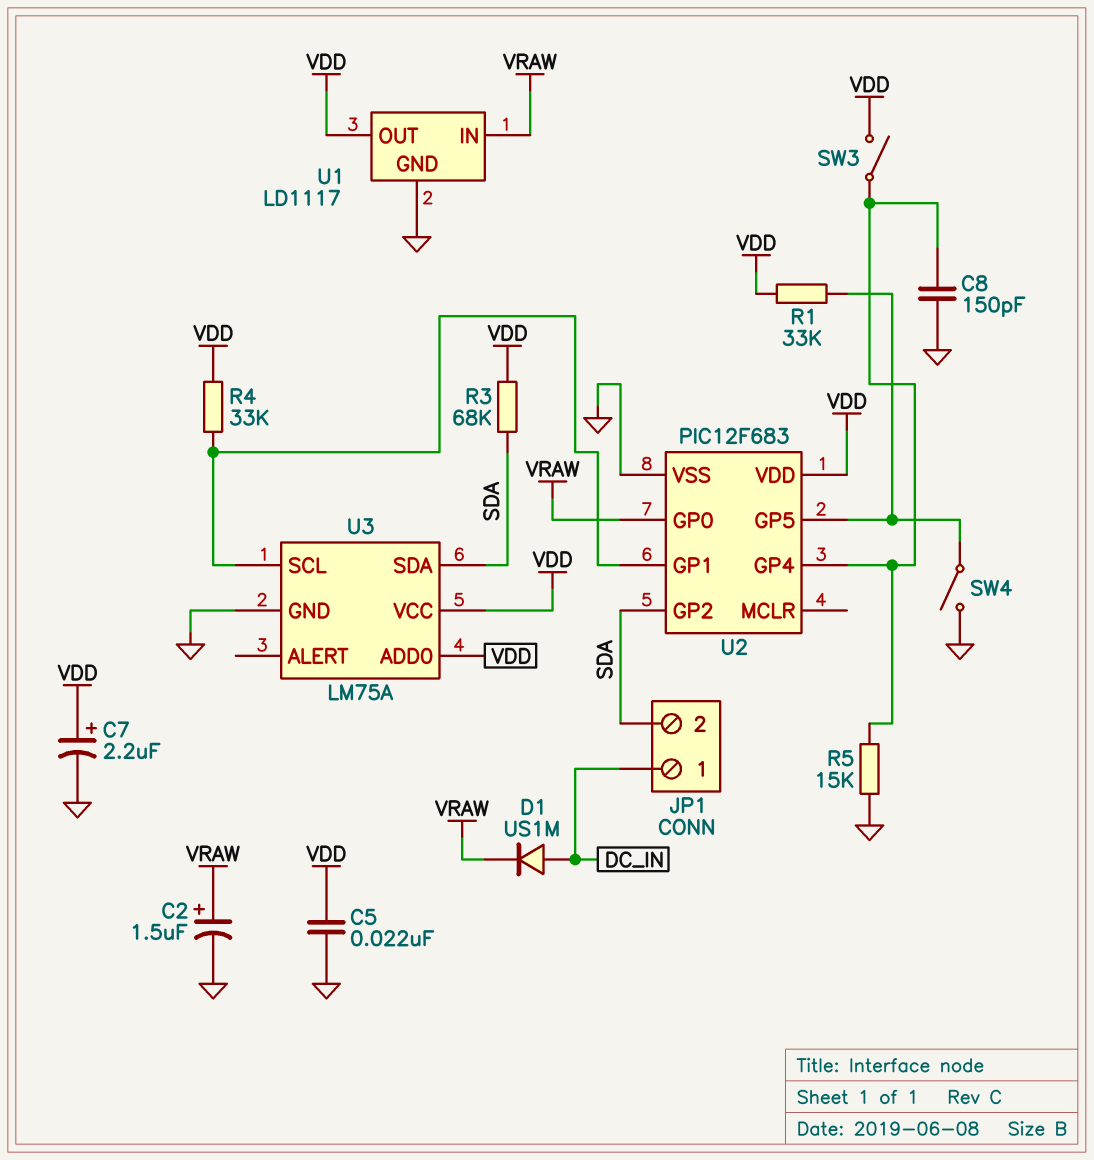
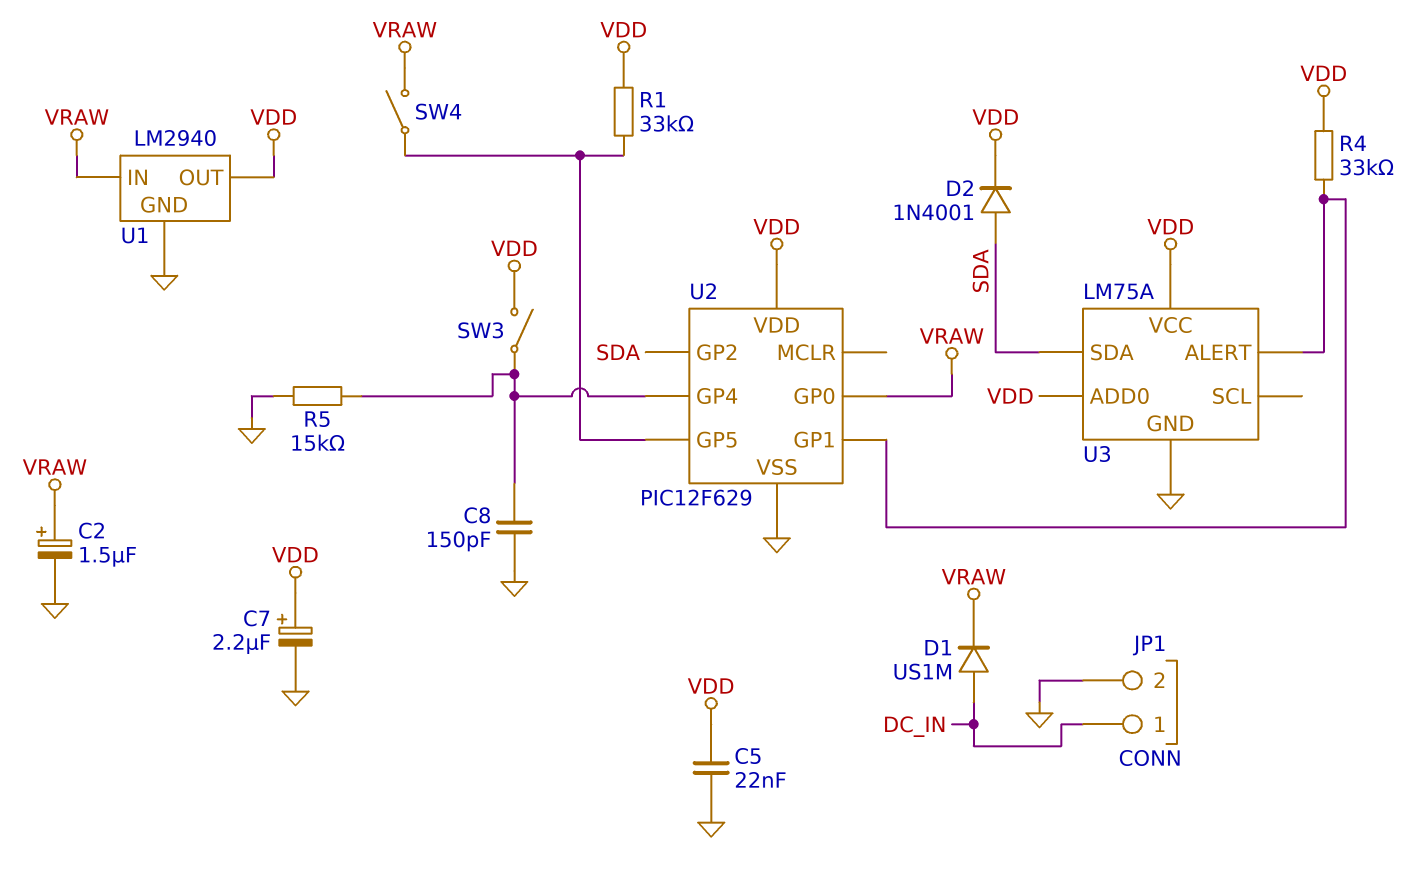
D2: none -> diode 1N4001 (A SDA, K VDD)
JP1 pin 2: SDA -> GND
R3: 68k (SDA, VDD) -> none
SW4: switch (GND, U2/GP5) -> switch (U2/GP5, VRAW)
U1: LD1117 -> LM2940
U2: PIC12F683 -> PIC12F629
U3 pin ALERT: none -> U2/GP1
U3 pin SCL: U2/GP1 -> none

